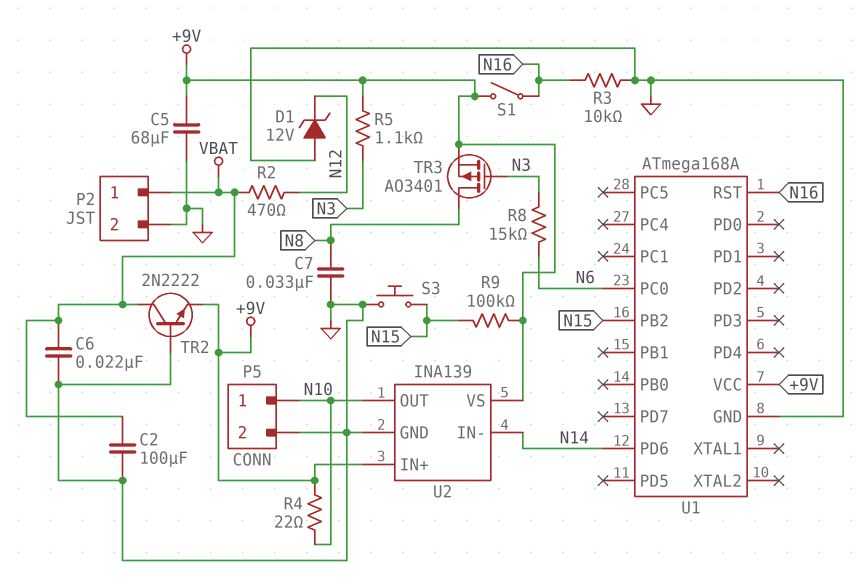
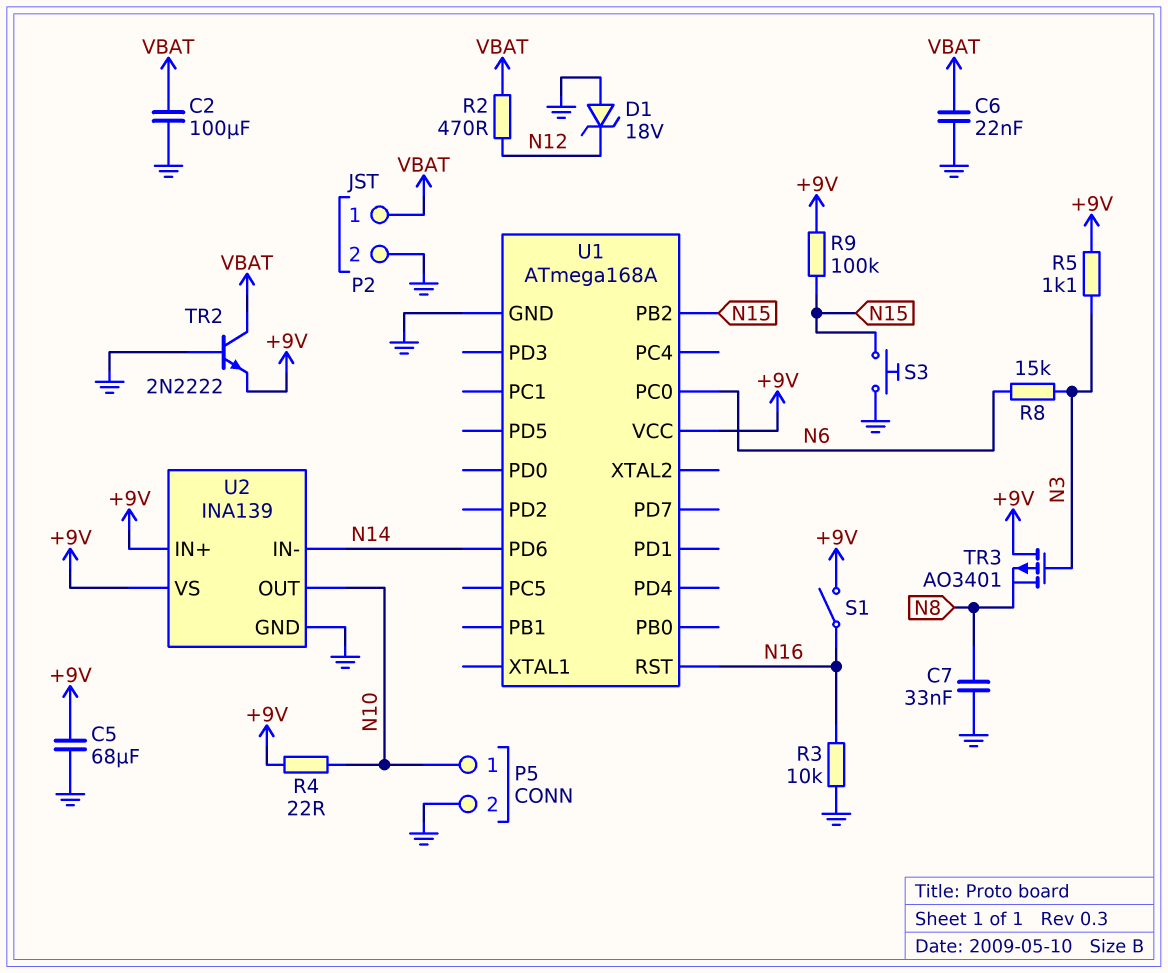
D1: zener 12V (A GND, K N12) -> zener 18V (A GND, K N12)
TR3: PMOS AO3401 (G N3, D N8, S +9V) -> PMOS AO3401 (G N3, D +9V, S N8)

